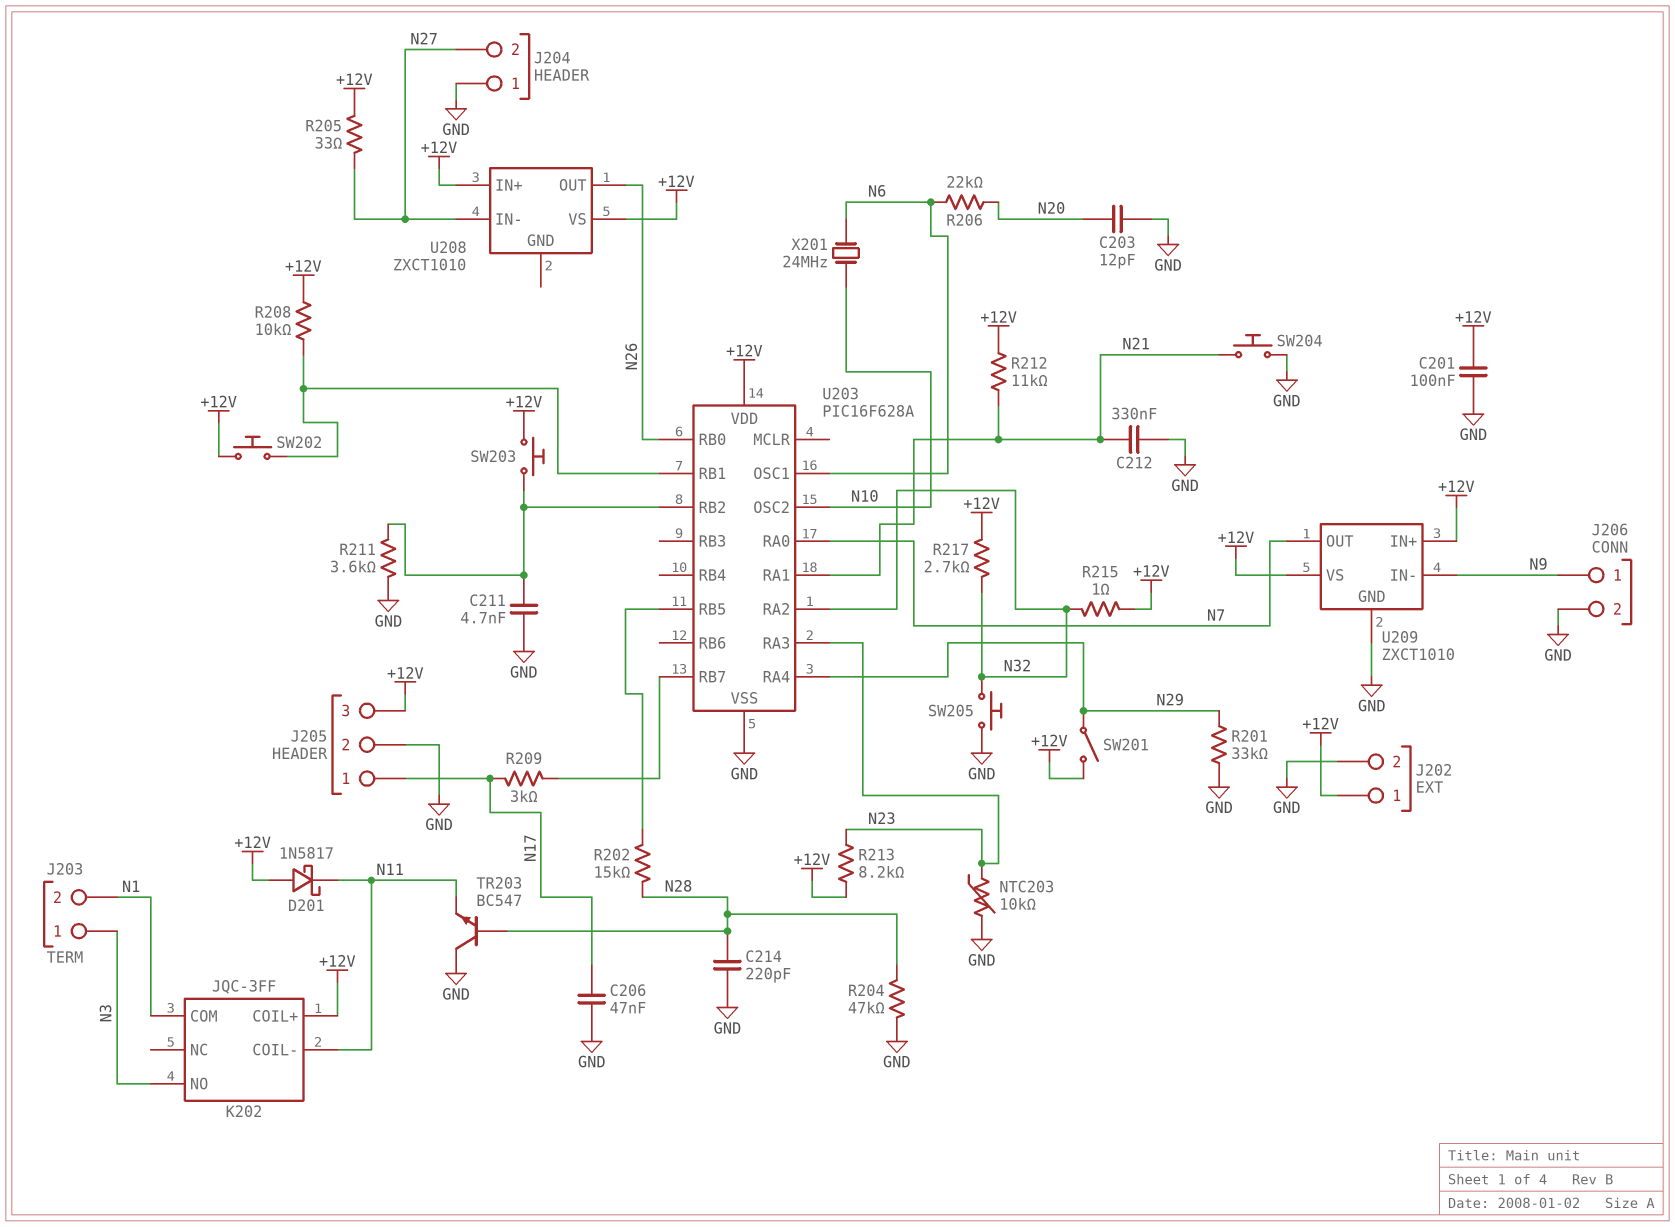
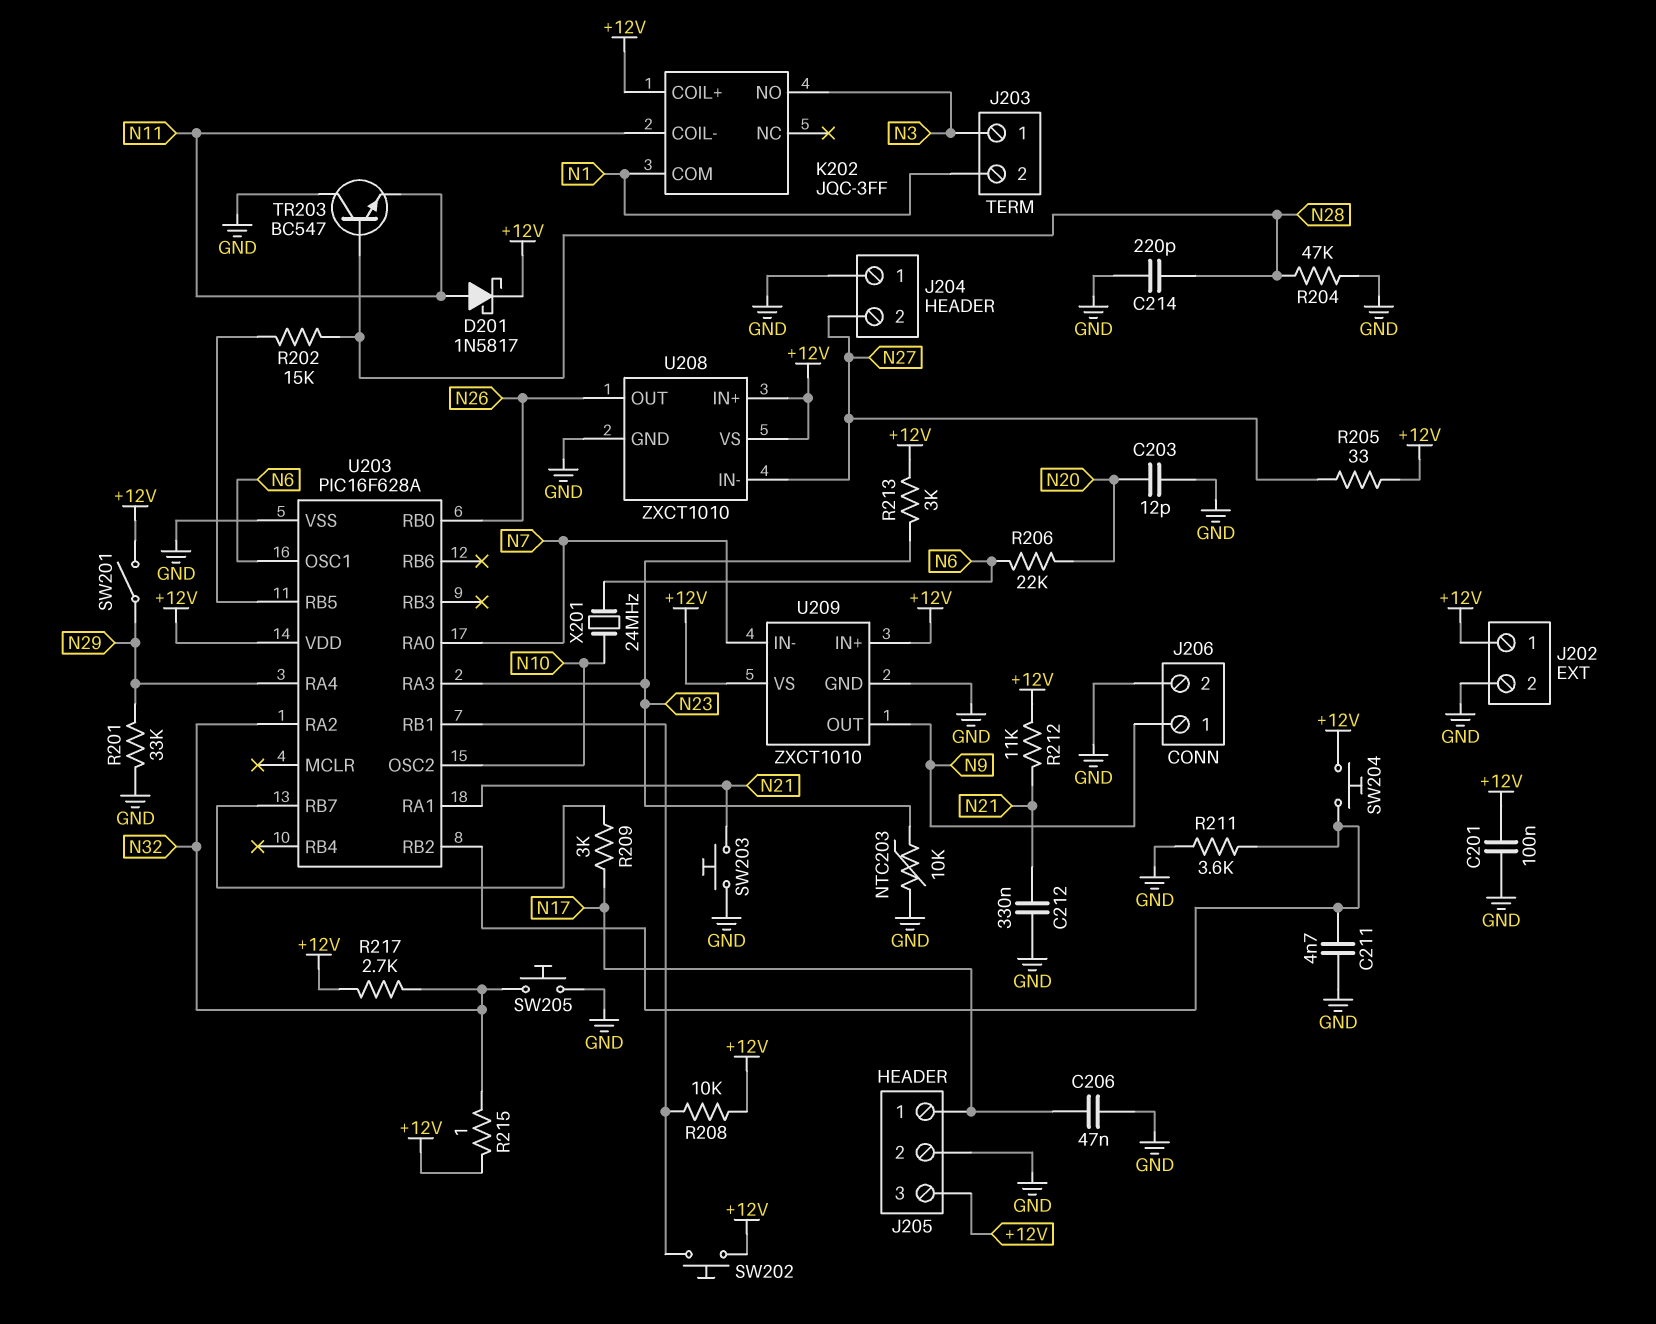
D201: schottky 1N5817 (A +12V, K N11) -> schottky 1N5817 (A N11, K +12V)
R213: 8.2k (+12V, N23) -> 3k (+12V, N23)
SW203: button (+12V, U203/RB2) -> button (GND, N21)
SW204: button (GND, N21) -> button (+12V, U203/RB2)
U208 pin GND: none -> GND
U209 pin IN-: N9 -> N7
U209 pin OUT: N7 -> N9

